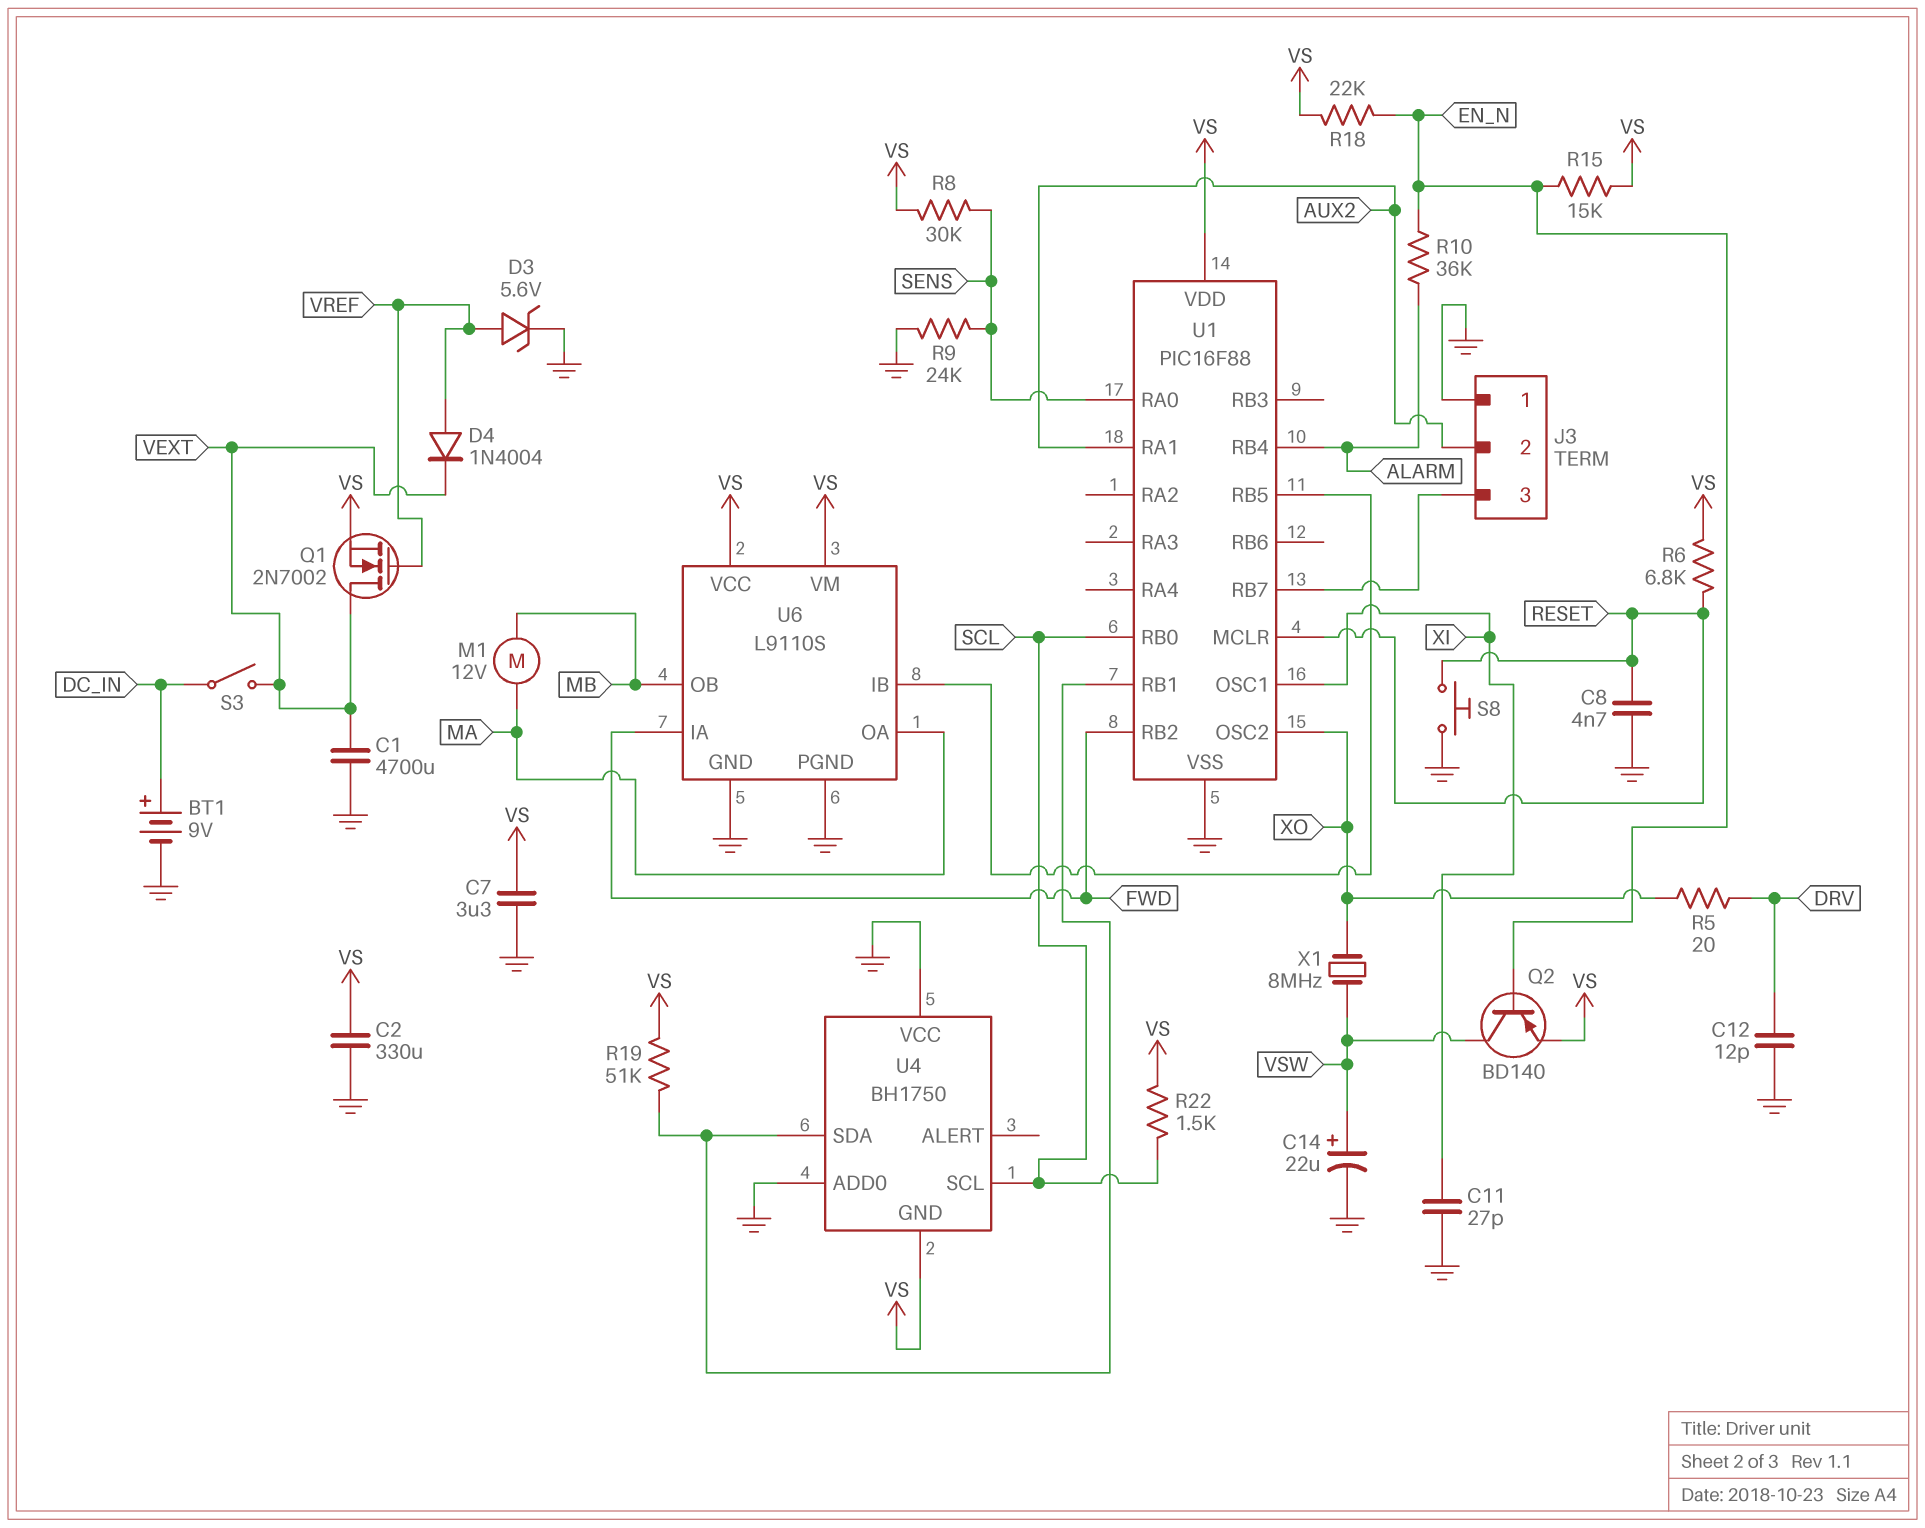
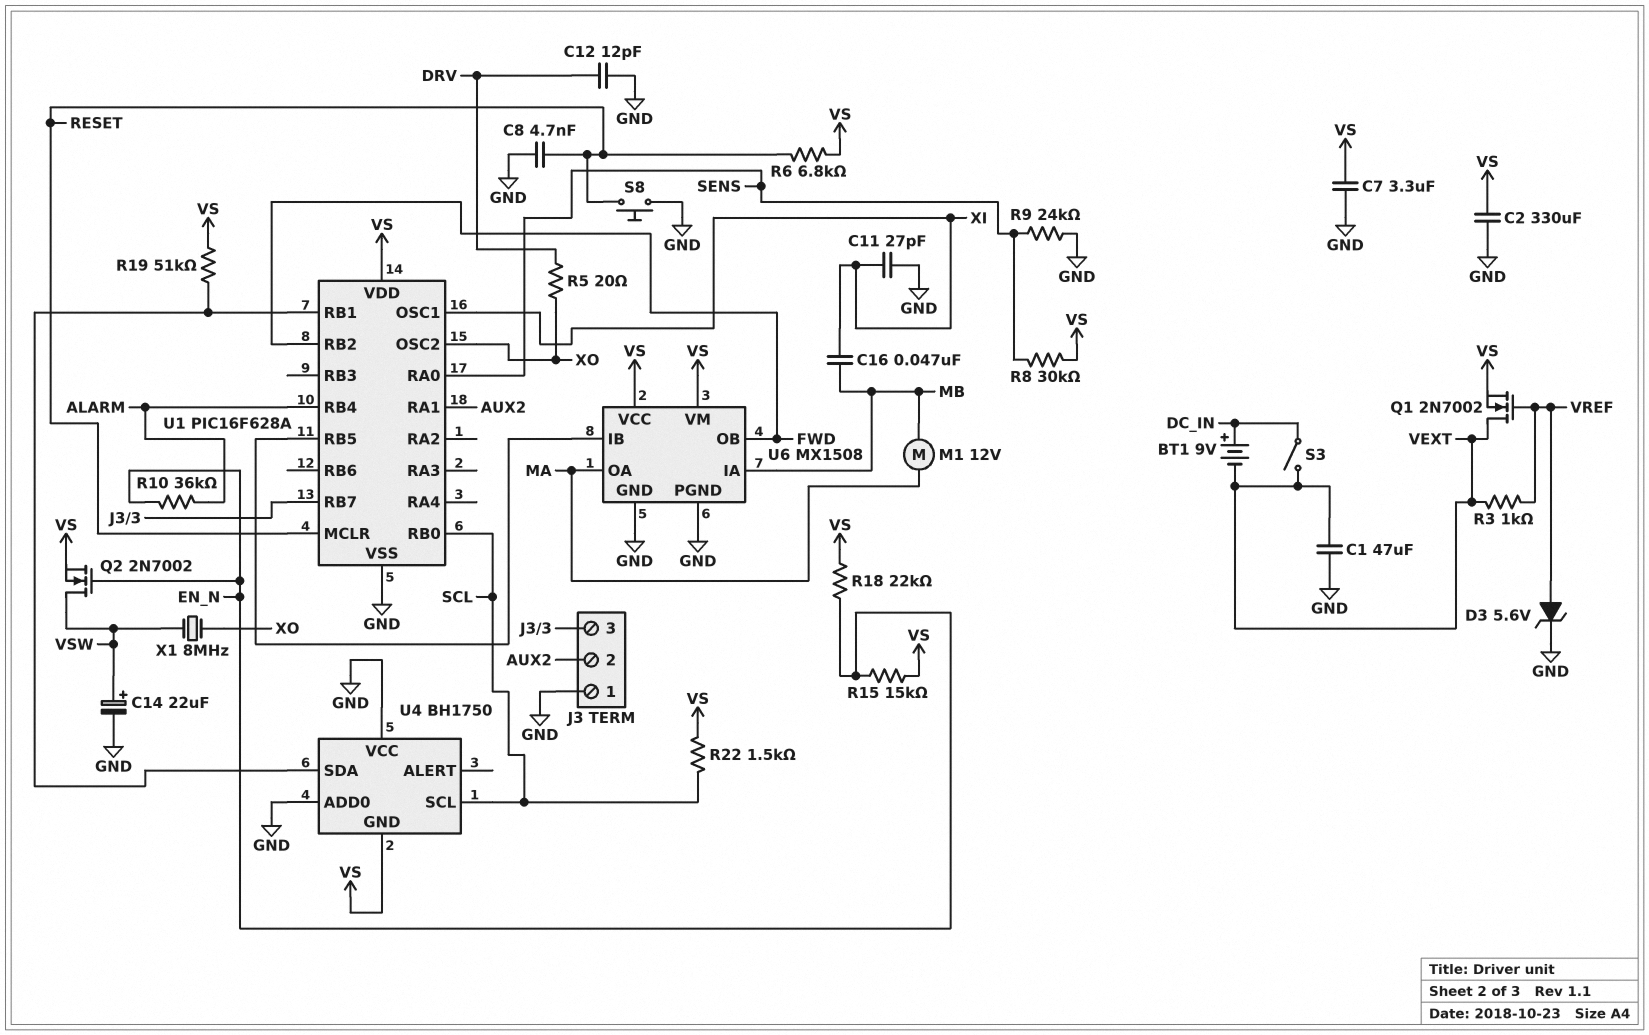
BT1: 9V (plus DC_IN, minus GND) -> 9V (plus DC_IN, minus VEXT)
C1: 4700uF (GND, VEXT) -> 47uF (GND, VEXT)
C16: none -> 47nF (MB, XI)
D4: diode 1N4004 (A VREF, K VEXT) -> none
Q2: PNP BD140 (B EN_N, C VSW, E VS) -> NMOS 2N7002 (G EN_N, D VSW, S VS)
R3: none -> 1k (VEXT, VREF)
U1: PIC16F88 -> PIC16F628A
U6: L9110S -> MX1508
U6 pin IA: FWD -> MB
U6 pin OB: MB -> FWD

